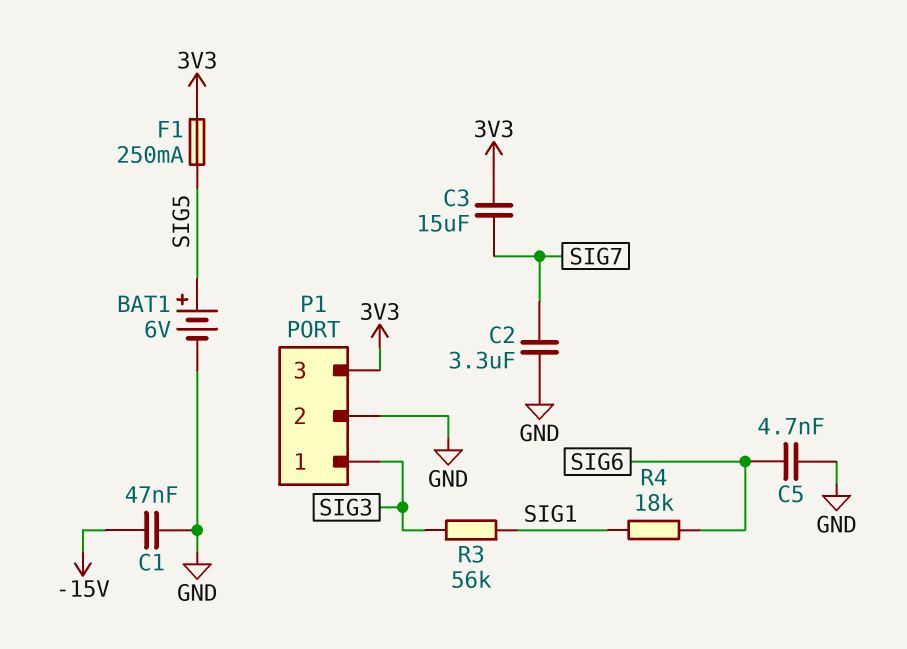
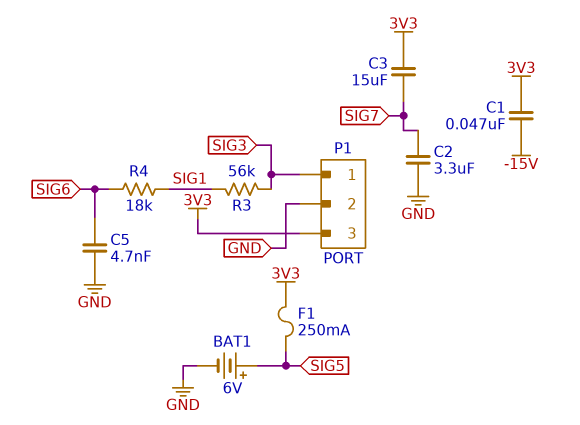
C1: 47nF (-15V, GND) -> 47nF (-15V, 3V3)

